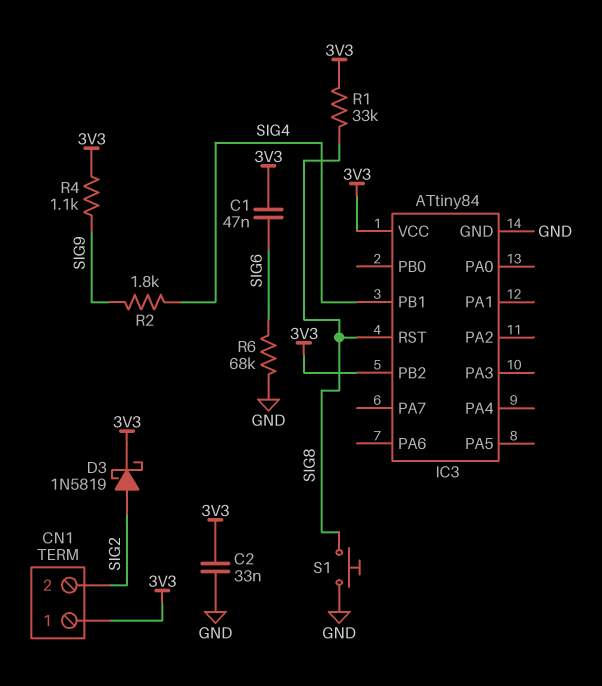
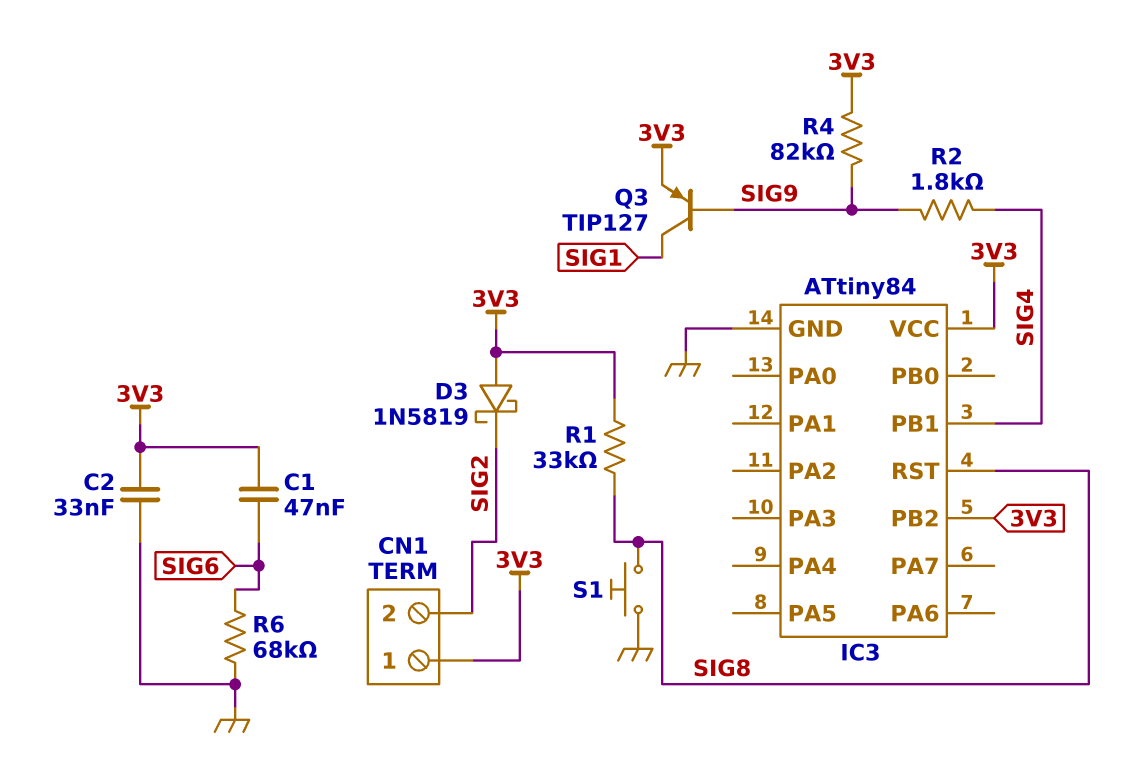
D3: schottky 1N5819 (A SIG2, K 3V3) -> schottky 1N5819 (A 3V3, K SIG2)
Q3: none -> PNP TIP127 (B SIG9, C SIG1, E 3V3)
R4: 1.1k (3V3, SIG9) -> 82k (3V3, SIG9)

